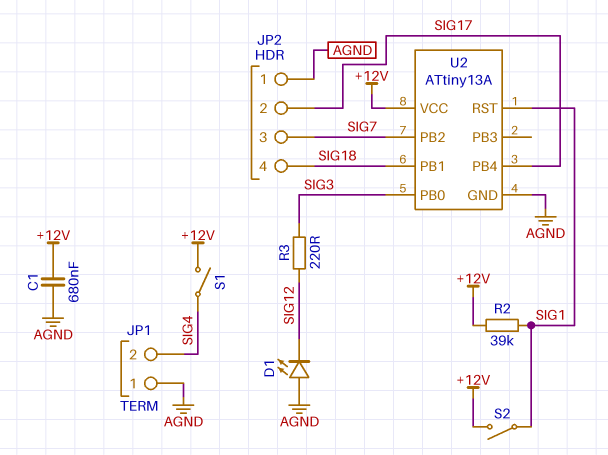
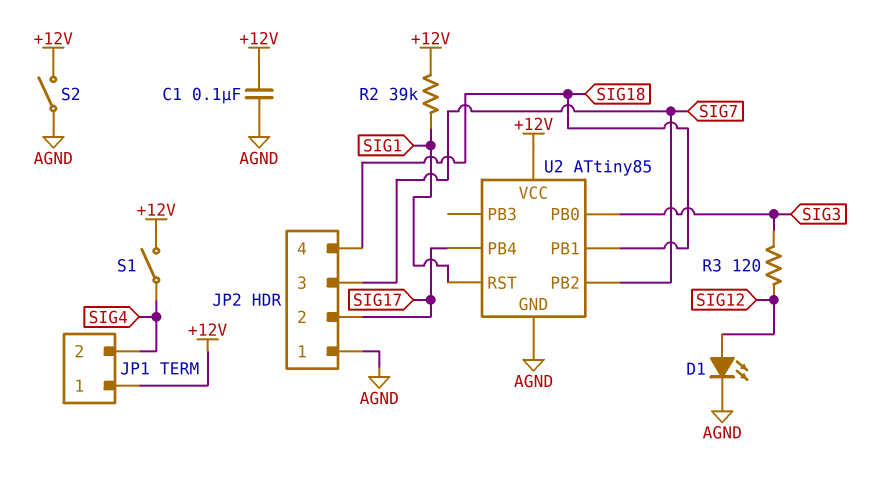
C1: 680nF (+12V, AGND) -> 100nF (+12V, AGND)
D1: LED (A AGND, K SIG12) -> LED (A SIG12, K AGND)
JP1 pin 1: AGND -> +12V
R3: 220 (SIG3, SIG12) -> 120 (SIG3, SIG12)
S2: switch (+12V, SIG1) -> switch (+12V, AGND)
U2: ATtiny13A -> ATtiny85

